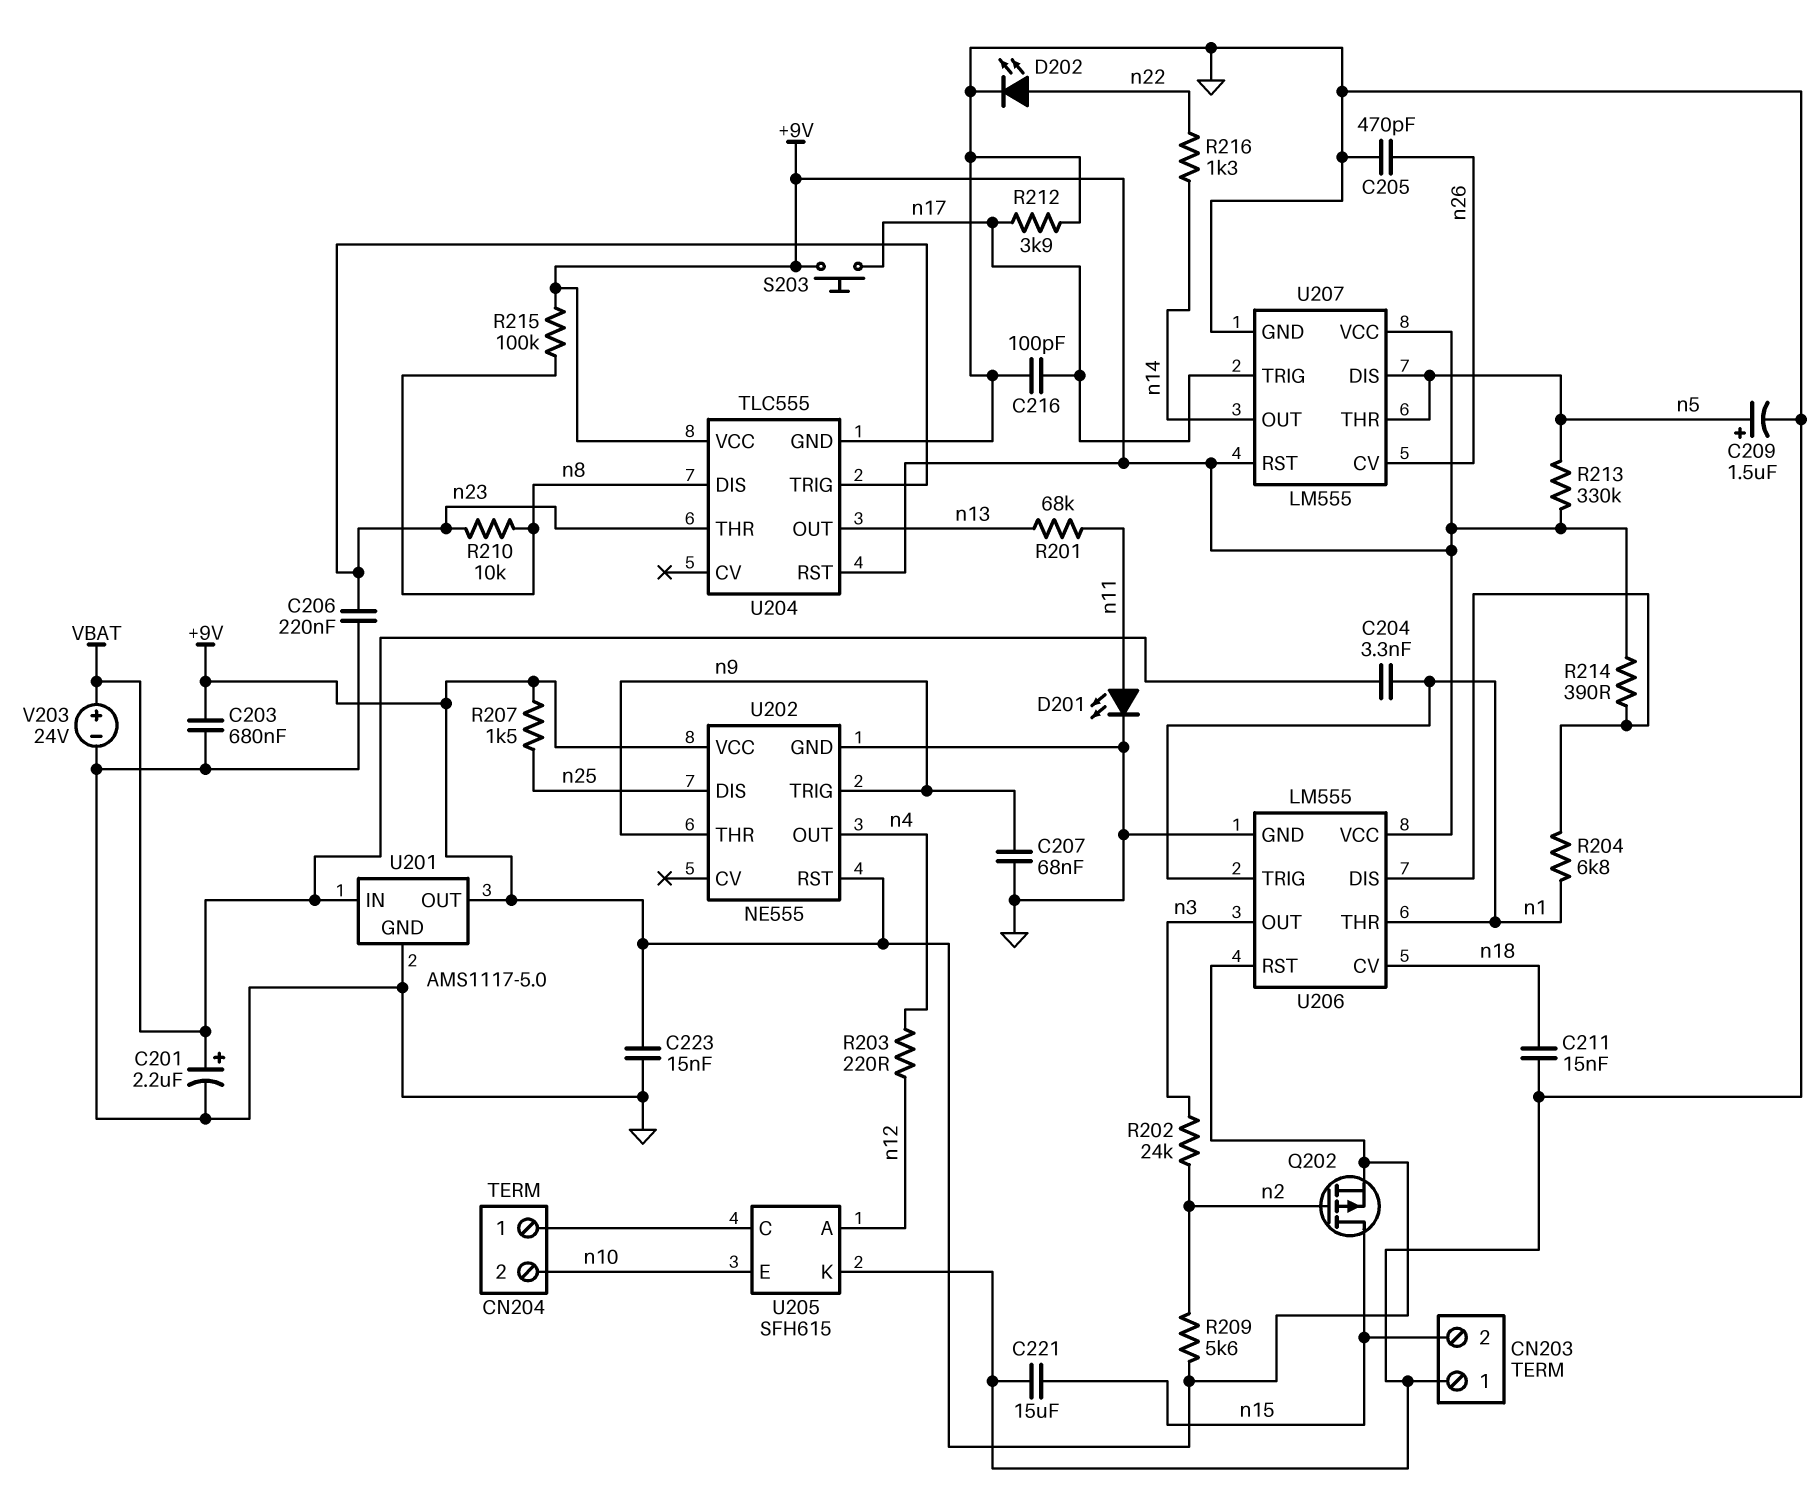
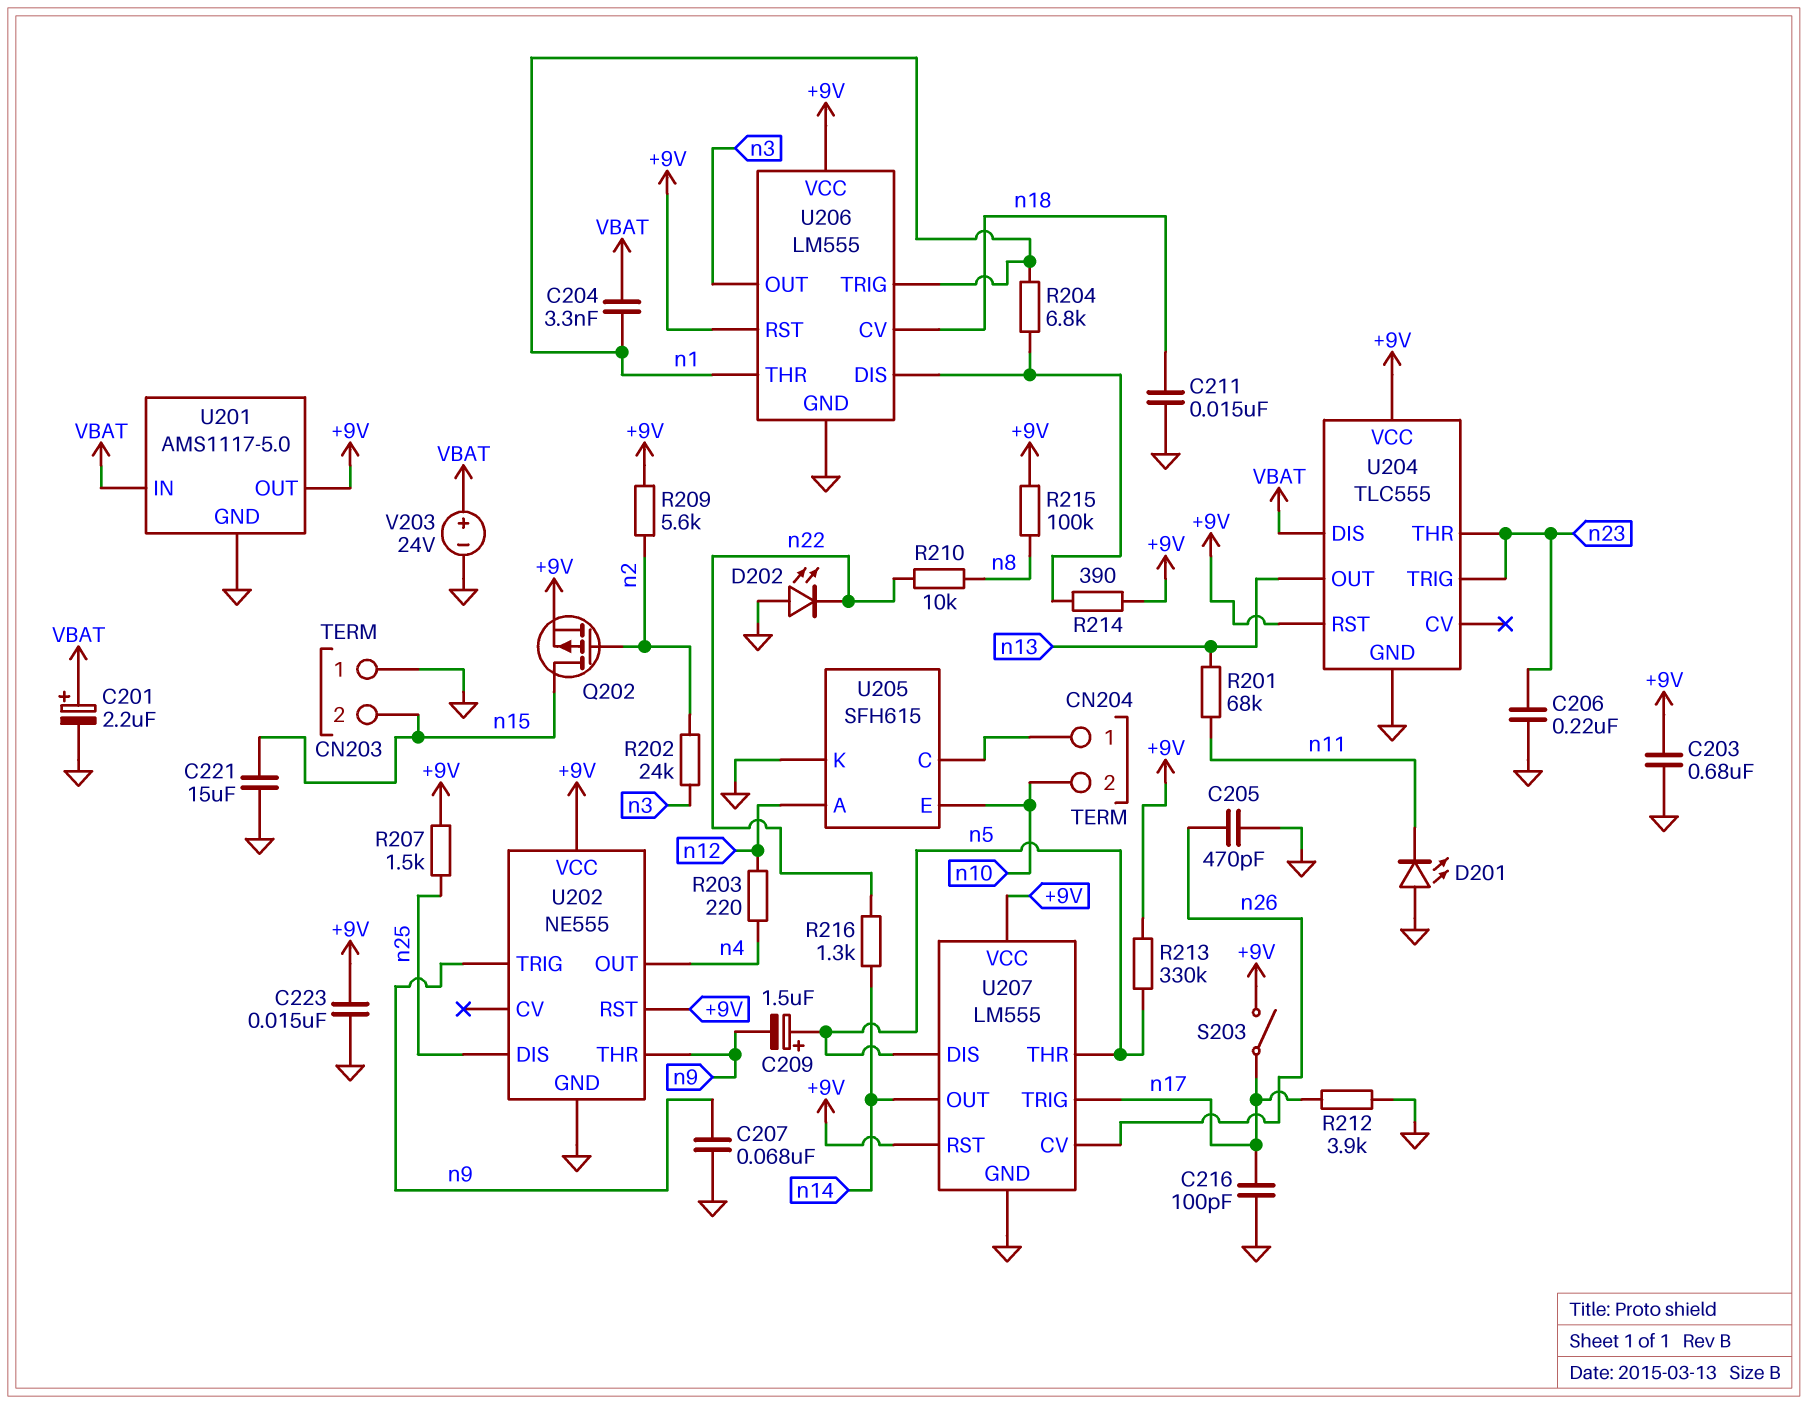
C209: 1.5uF (plus n5, minus GND) -> 1.5uF (plus n5, minus n9)
D201: LED (A n11, K GND) -> LED (A GND, K n11)
D202: LED (A n22, K GND) -> LED (A GND, K n22)
R210: 10k (n8, n23) -> 10k (n8, n22)
S203: button (+9V, n17) -> switch (+9V, n17)
U204 pin DIS: n8 -> VBAT

